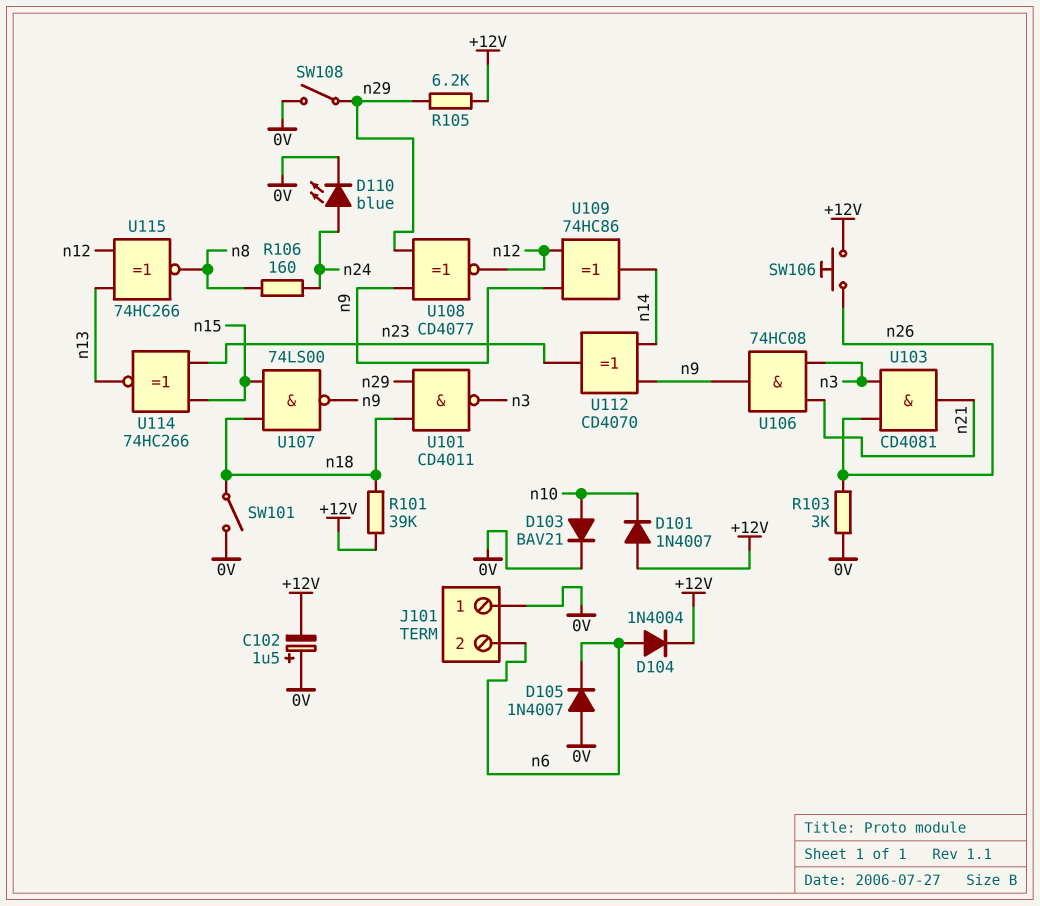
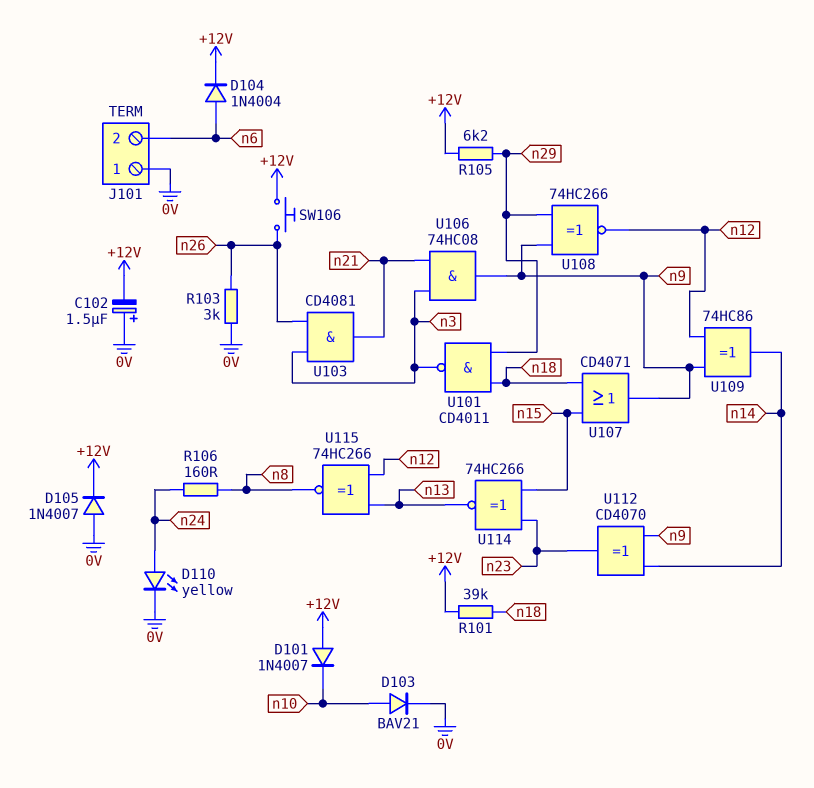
D105: diode 1N4007 (A 0V, K n6) -> diode 1N4007 (A 0V, K +12V)
D110: LED blue (A n24, K 0V) -> LED yellow (A n24, K 0V)
SW101: switch (0V, n18) -> none
SW108: switch (0V, n29) -> none
U107: NAND 74LS00 (in n15, in n18, out n9) -> OR CD4071 (in n15, in n18, out n9)
U108: XNOR CD4077 (in n9, in n29, out n12) -> XNOR 74HC266 (in n9, in n29, out n12)

